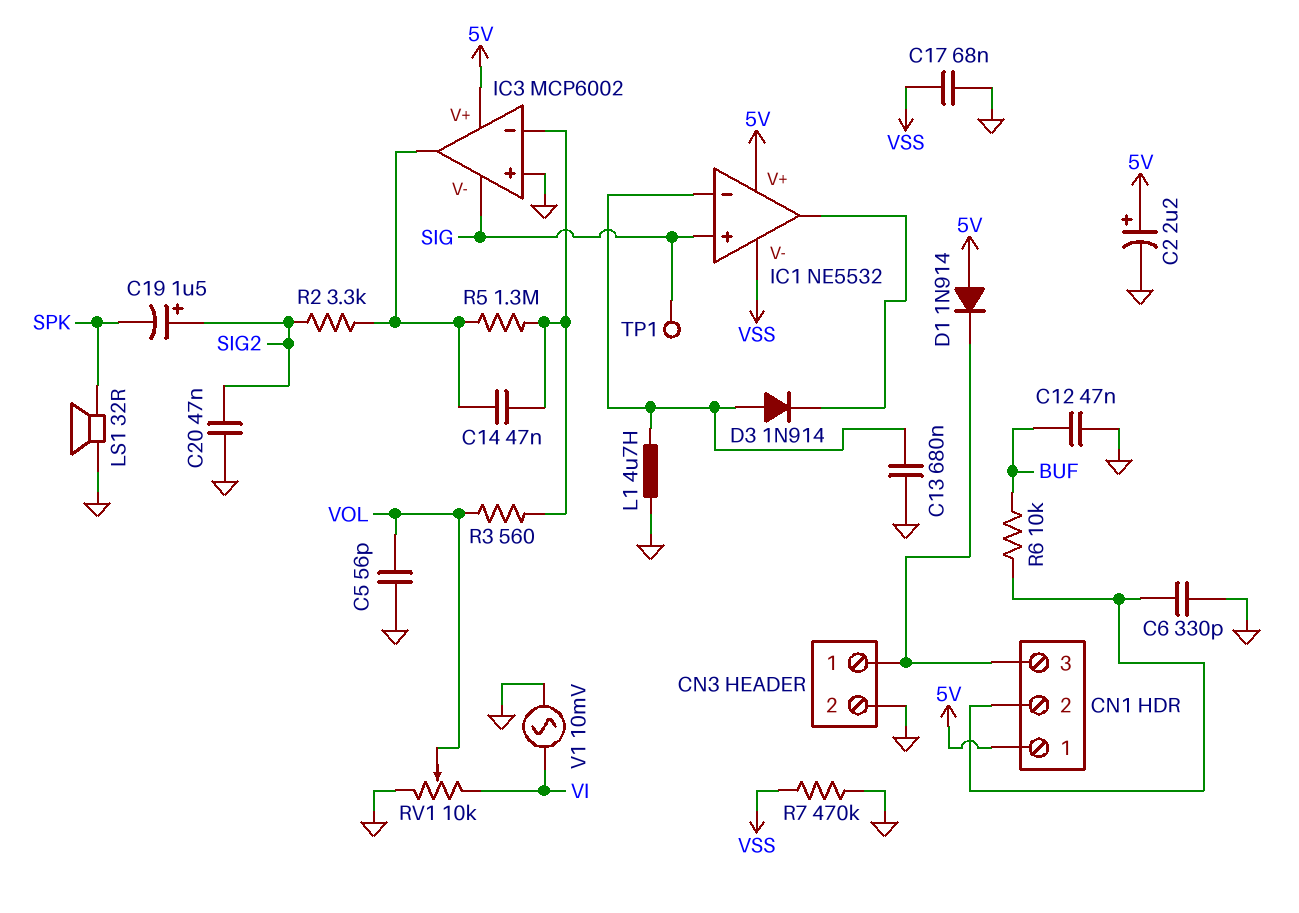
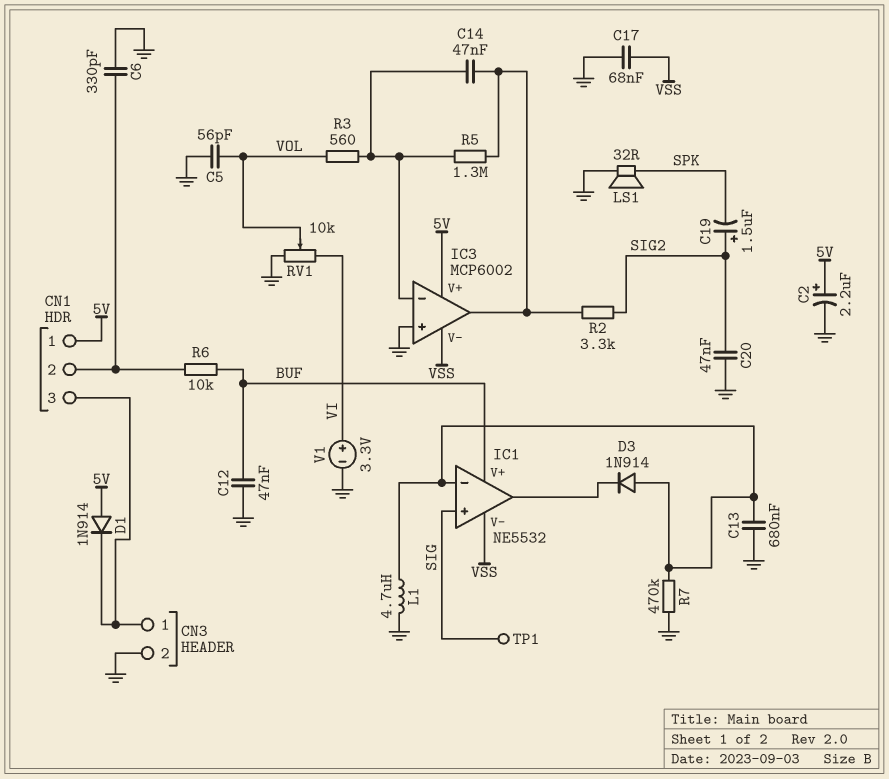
IC1 pin V+: 5V -> BUF
IC3 pin V-: SIG -> VSS
R7: 470k (GND, VSS) -> 470k (GND, IC1/in-)
V1: AC 10mV (GND, VI) -> 3.3V (plus VI, minus GND)

